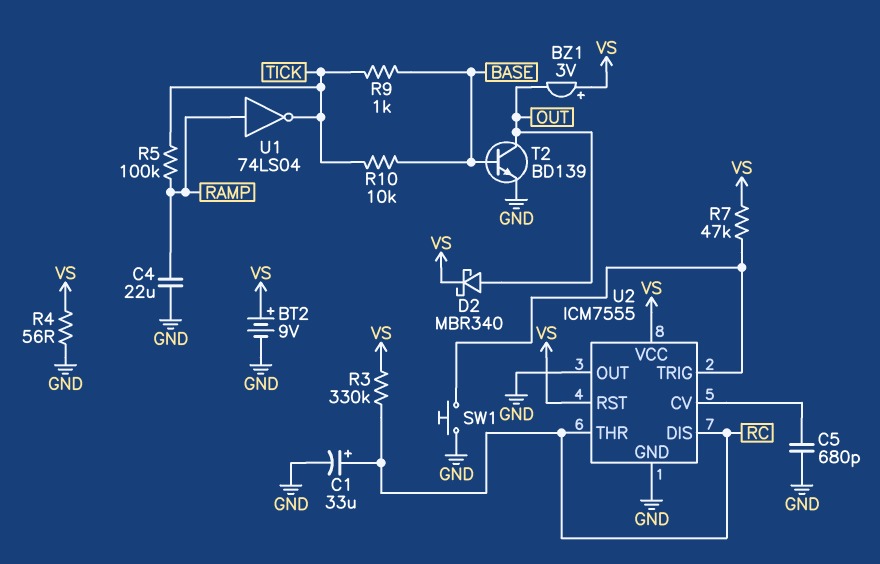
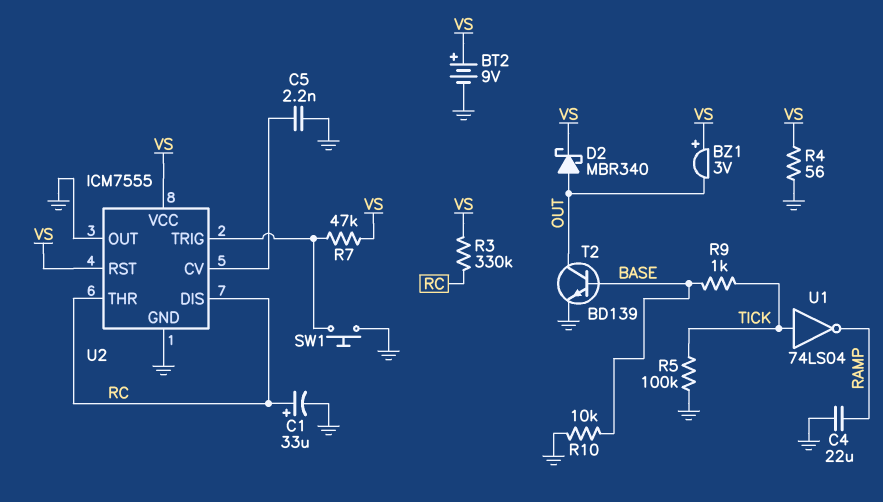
C5: 680pF (GND, U2/CV) -> 2.2nF (GND, U2/CV)
R5: 100k (RAMP, TICK) -> 100k (GND, TICK)
R10: 10k (BASE, TICK) -> 10k (BASE, GND)
U1: NOT 74LS04 (in RAMP, out TICK) -> NOT 74LS04 (in TICK, out RAMP)

